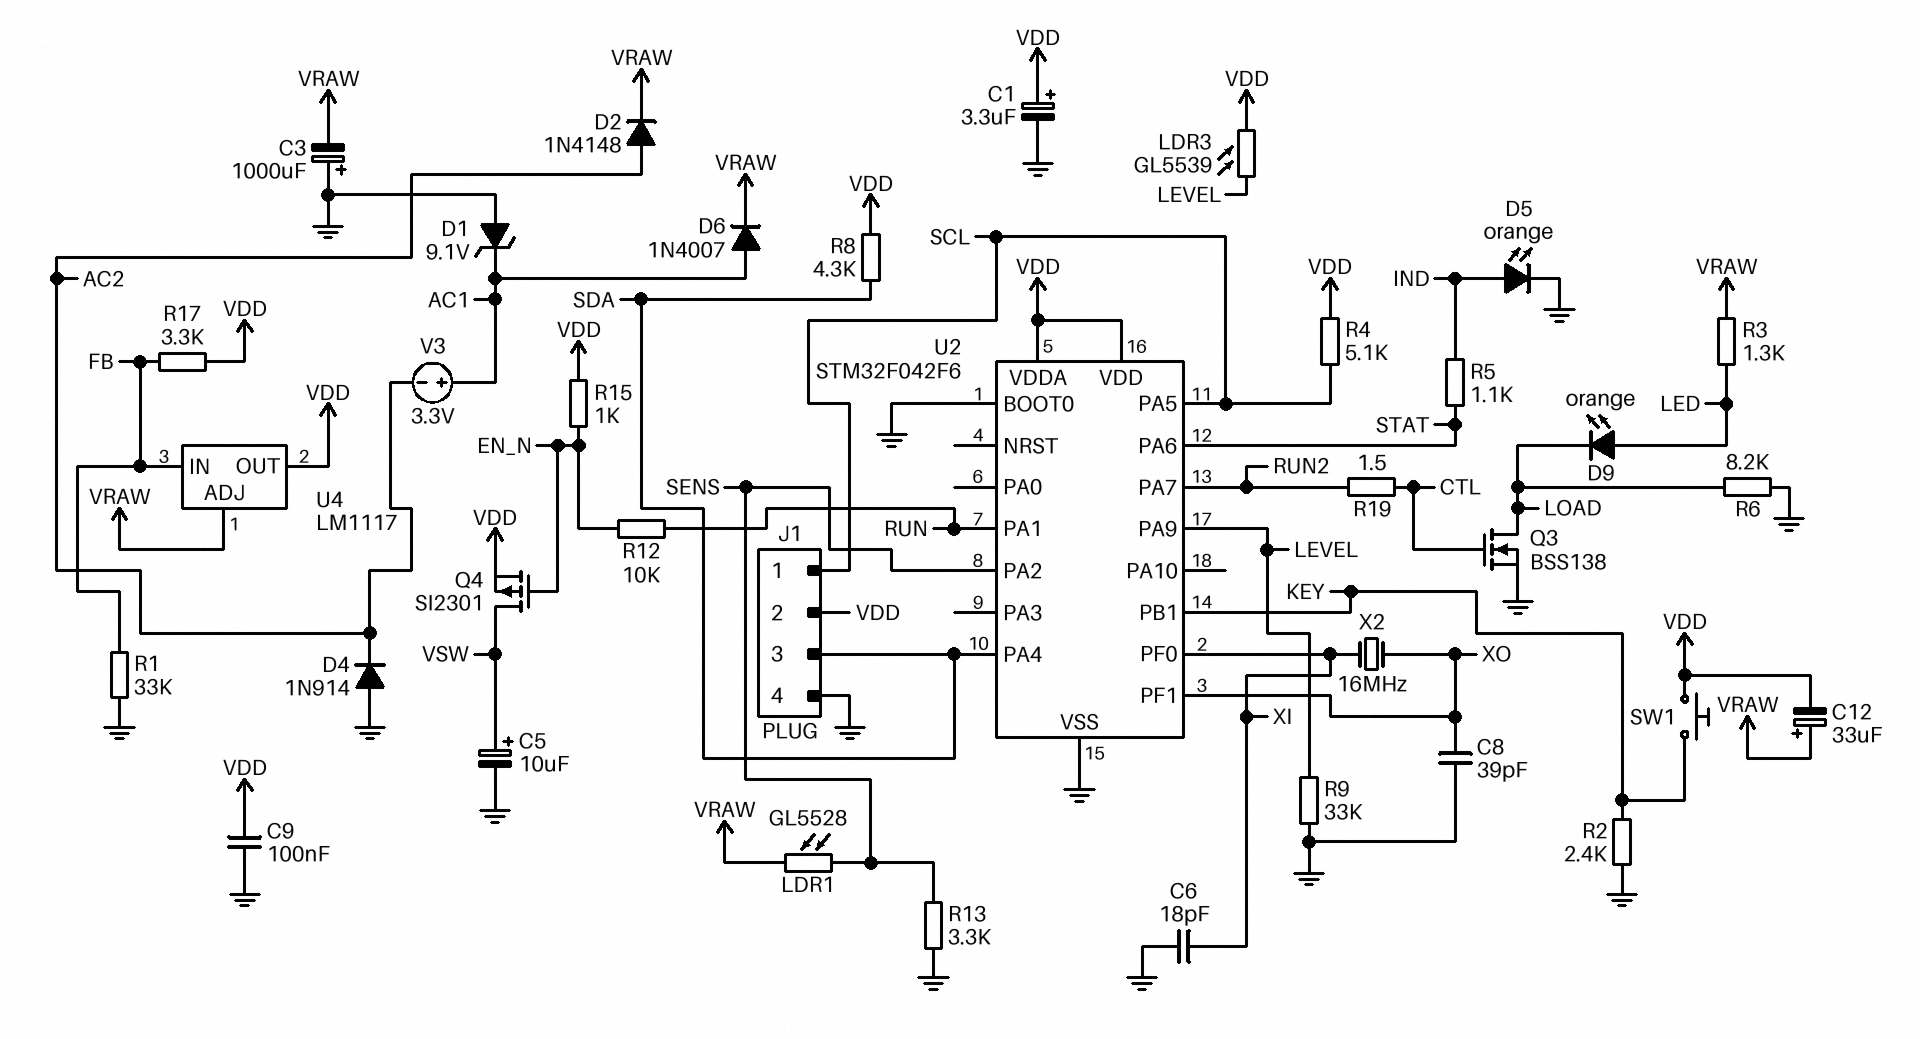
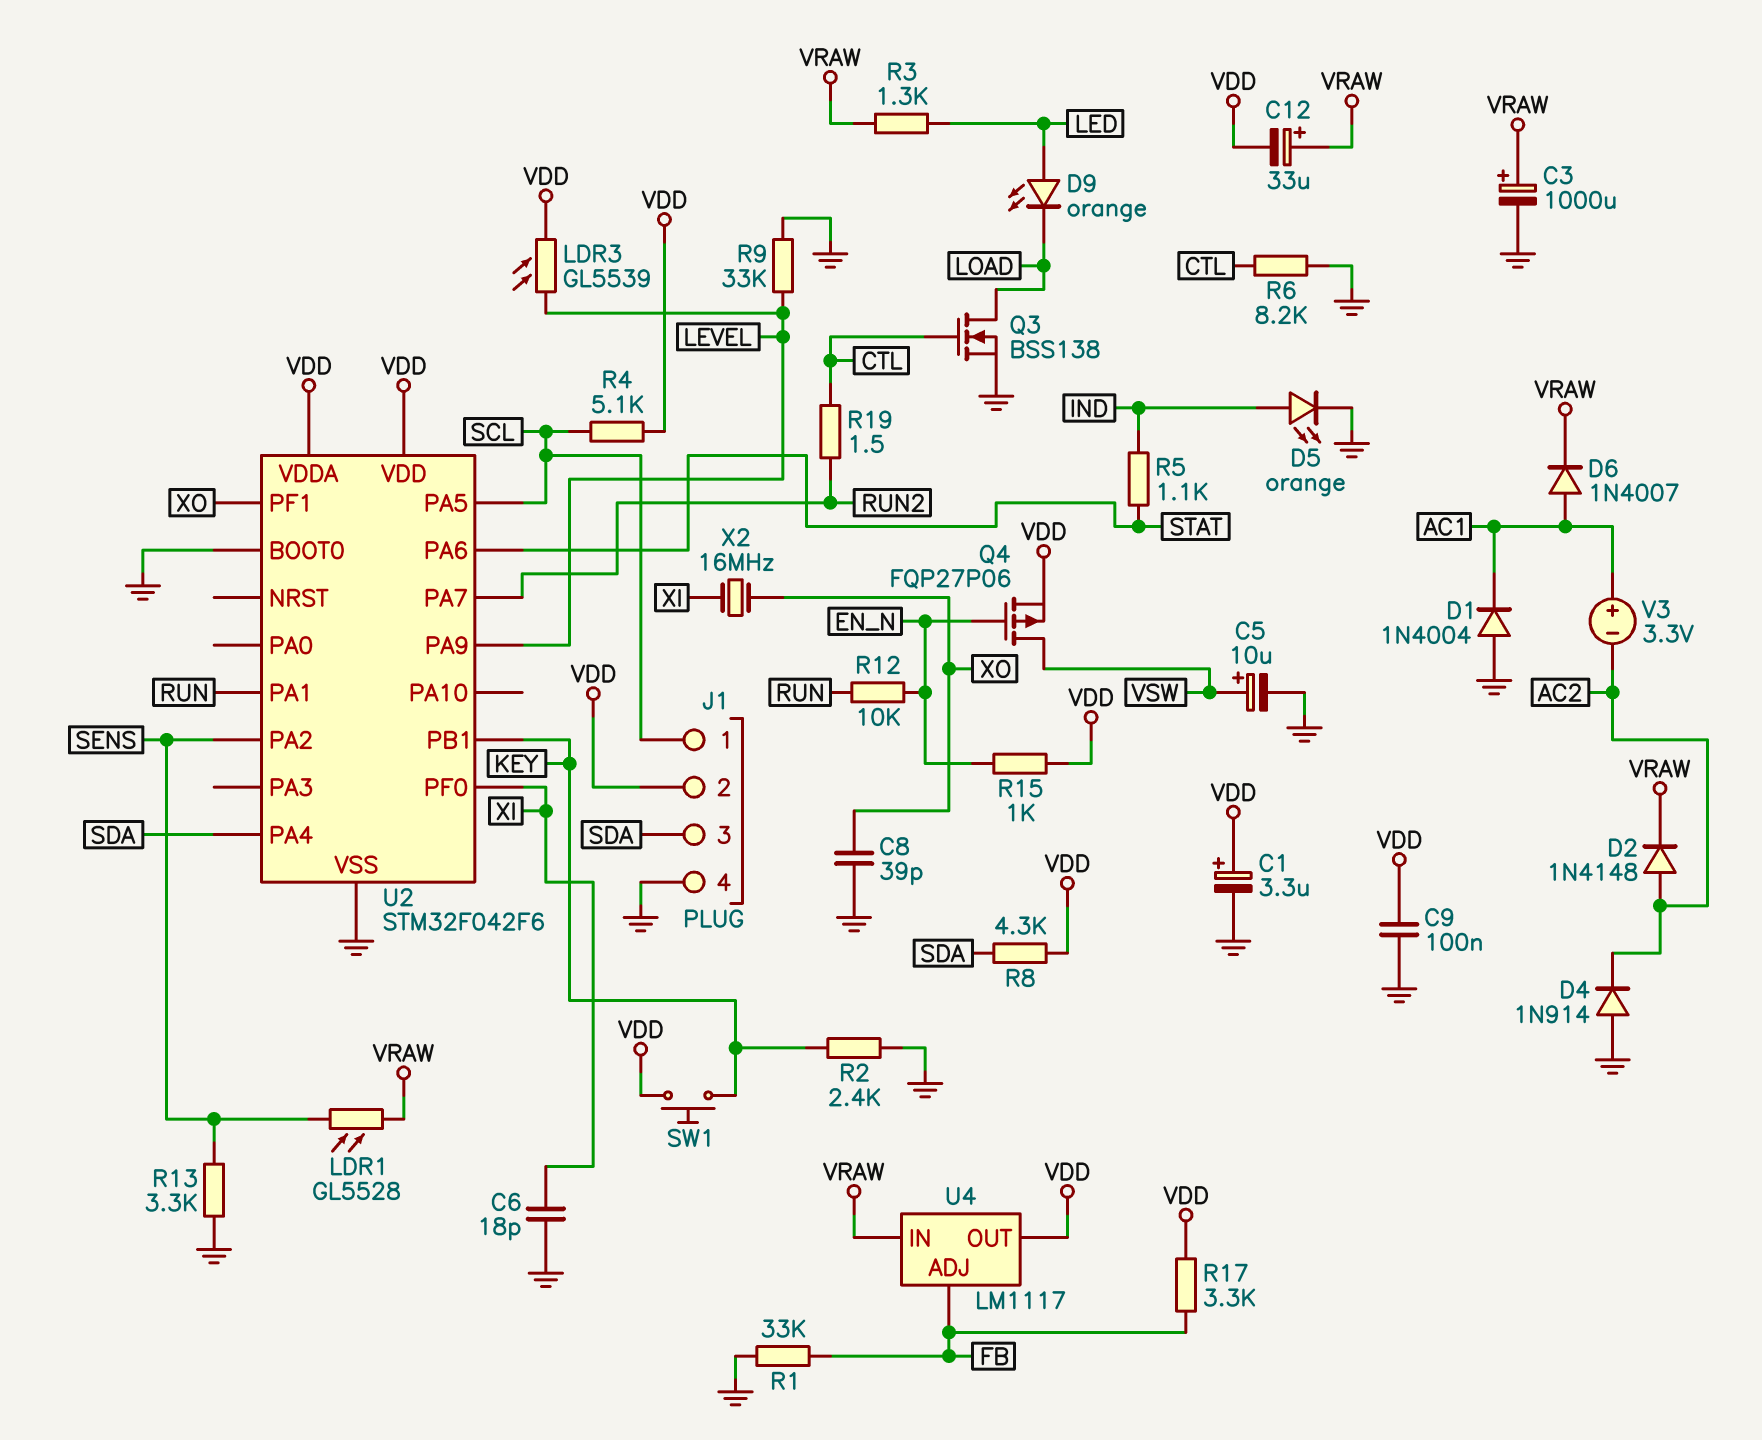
C3: 1000uF (plus GND, minus VRAW) -> 1000uF (plus VRAW, minus GND)
D1: zener 9.1V (A GND, K AC1) -> diode 1N4004 (A GND, K AC1)
Q4: PMOS SI2301 (G EN_N, D VSW, S VDD) -> PMOS FQP27P06 (G EN_N, D VSW, S VDD)
R6: 8.2k (GND, LOAD) -> 8.2k (CTL, GND)
U4 pin ADJ: VRAW -> FB
U4 pin IN: FB -> VRAW

